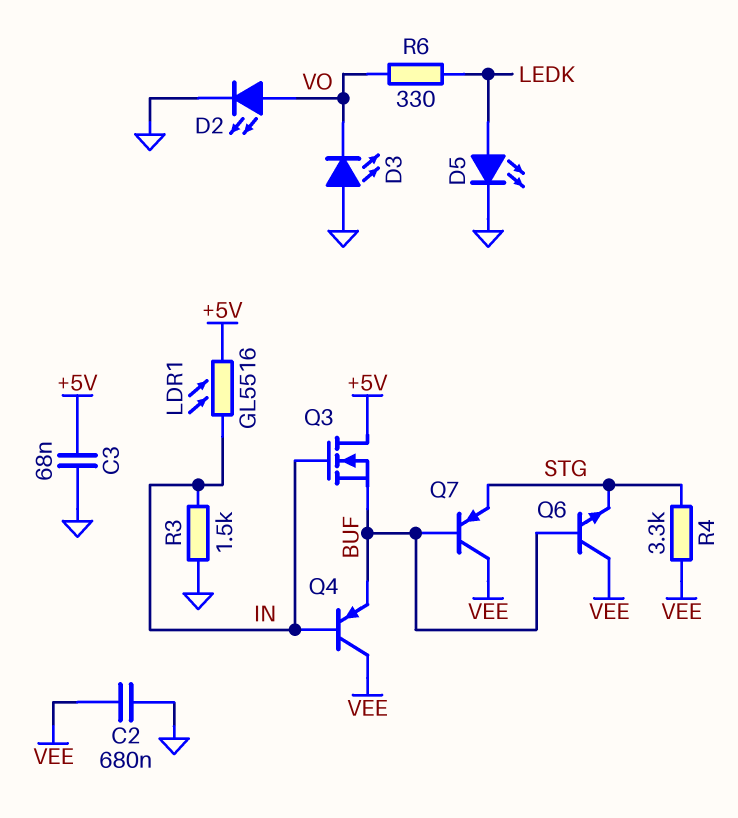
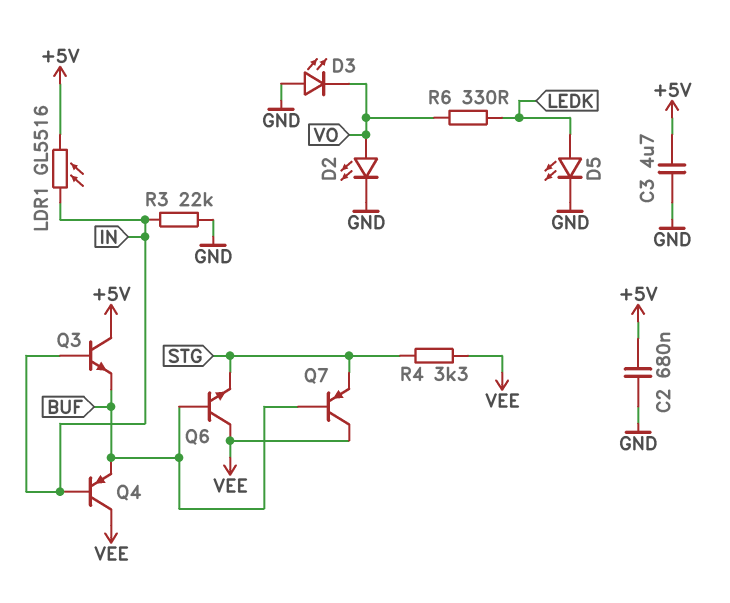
C2: 680nF (GND, VEE) -> 680nF (+5V, GND)
C3: 68nF (+5V, GND) -> 4.7uF (+5V, GND)
Q3: NMOS (G IN, D +5V, S BUF) -> NPN (B IN, C +5V, E BUF)
R3: 1.5k (GND, IN) -> 22k (GND, IN)

